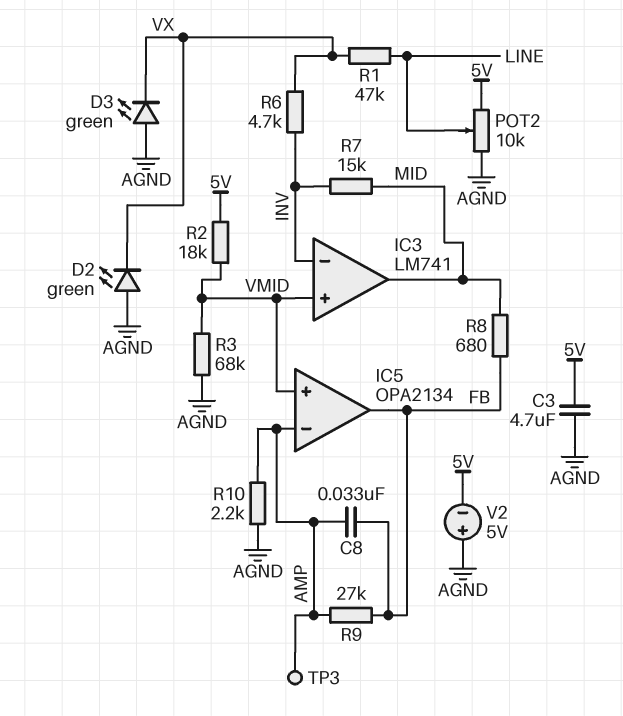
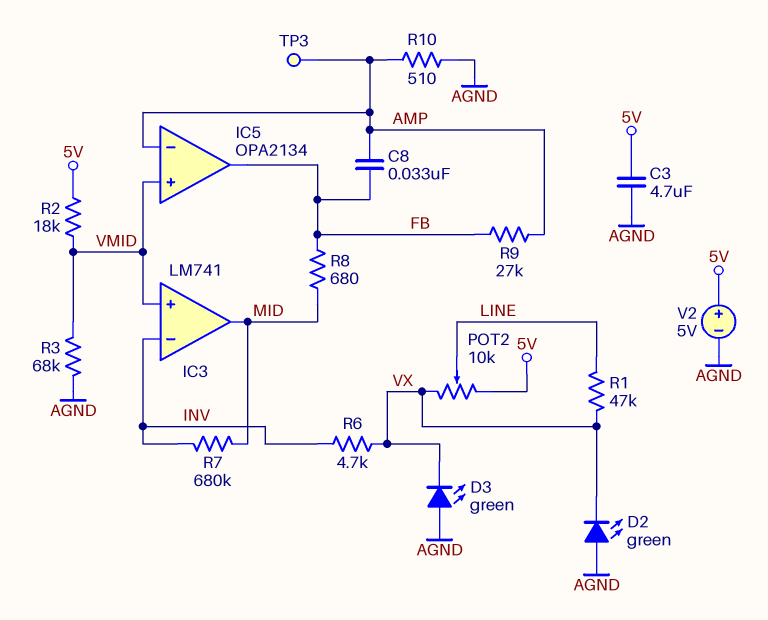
POT2: 10k (5V, AGND, wiper LINE) -> 10k (5V, VX, wiper LINE)
R7: 15k (INV, MID) -> 680k (INV, MID)
R10: 2.2k (AGND, AMP) -> 510 (AGND, AMP)
V2: 5V (plus AGND, minus 5V) -> 5V (plus 5V, minus AGND)

